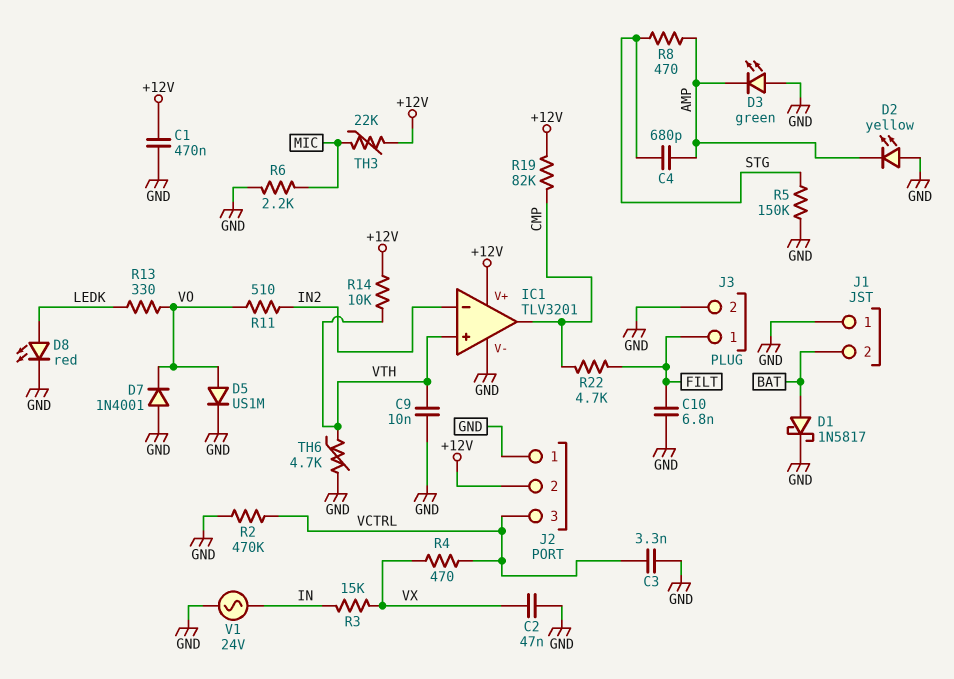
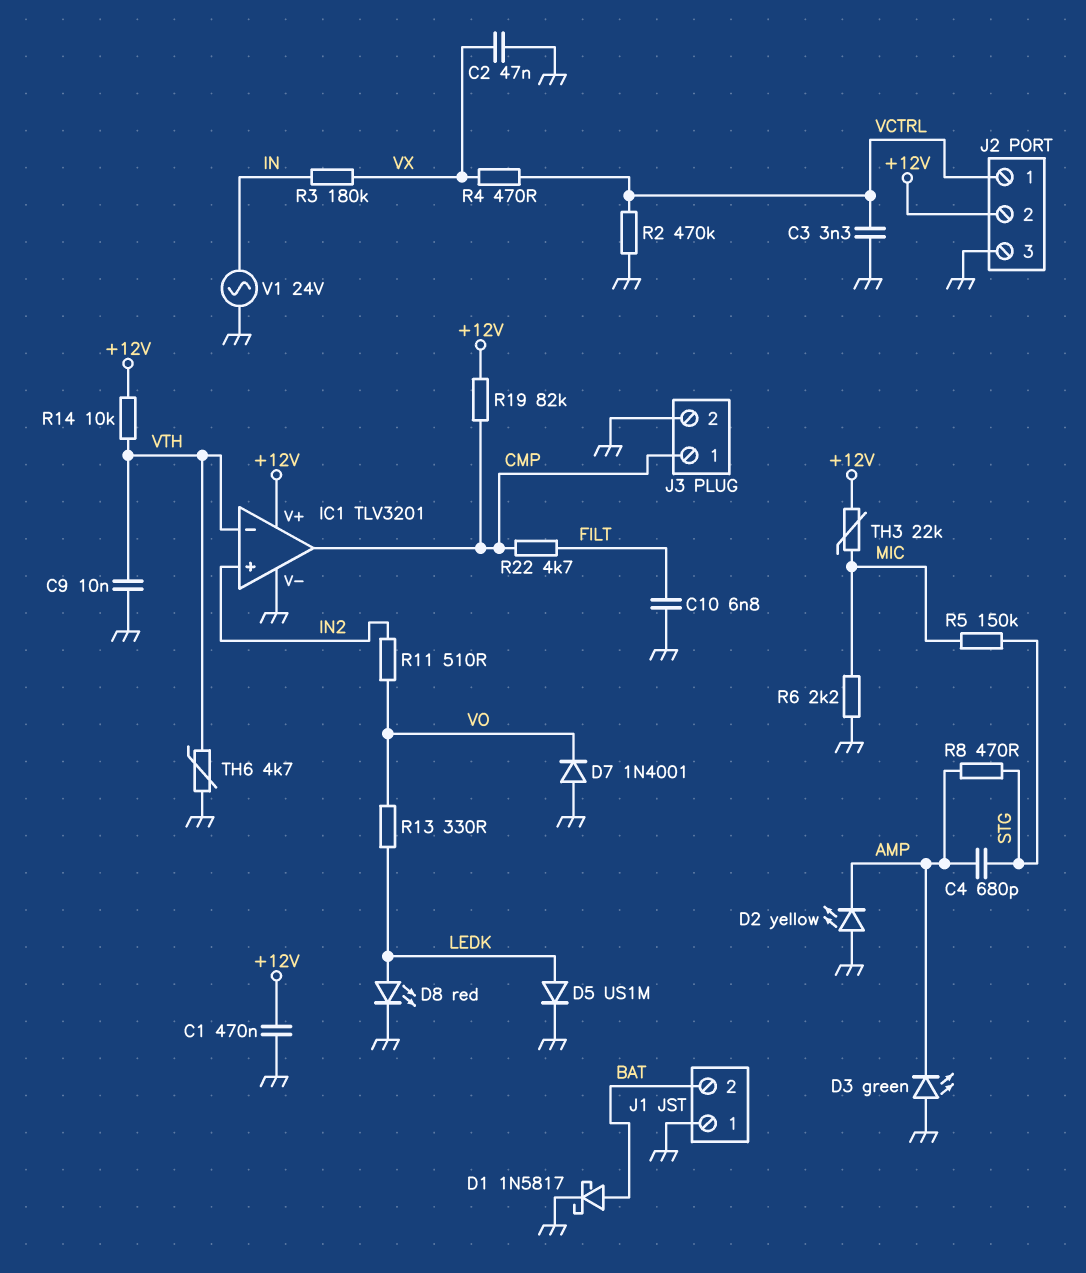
D5: diode US1M (A VO, K GND) -> diode US1M (A LEDK, K GND)
IC1 pin in+: VTH -> IN2
IC1 pin in-: IN2 -> VTH
J2 pin 1: GND -> VCTRL
J2 pin 3: VCTRL -> GND
J3 pin 1: FILT -> CMP
R3: 15k (IN, VX) -> 180k (IN, VX)
R5: 150k (GND, STG) -> 150k (MIC, STG)

